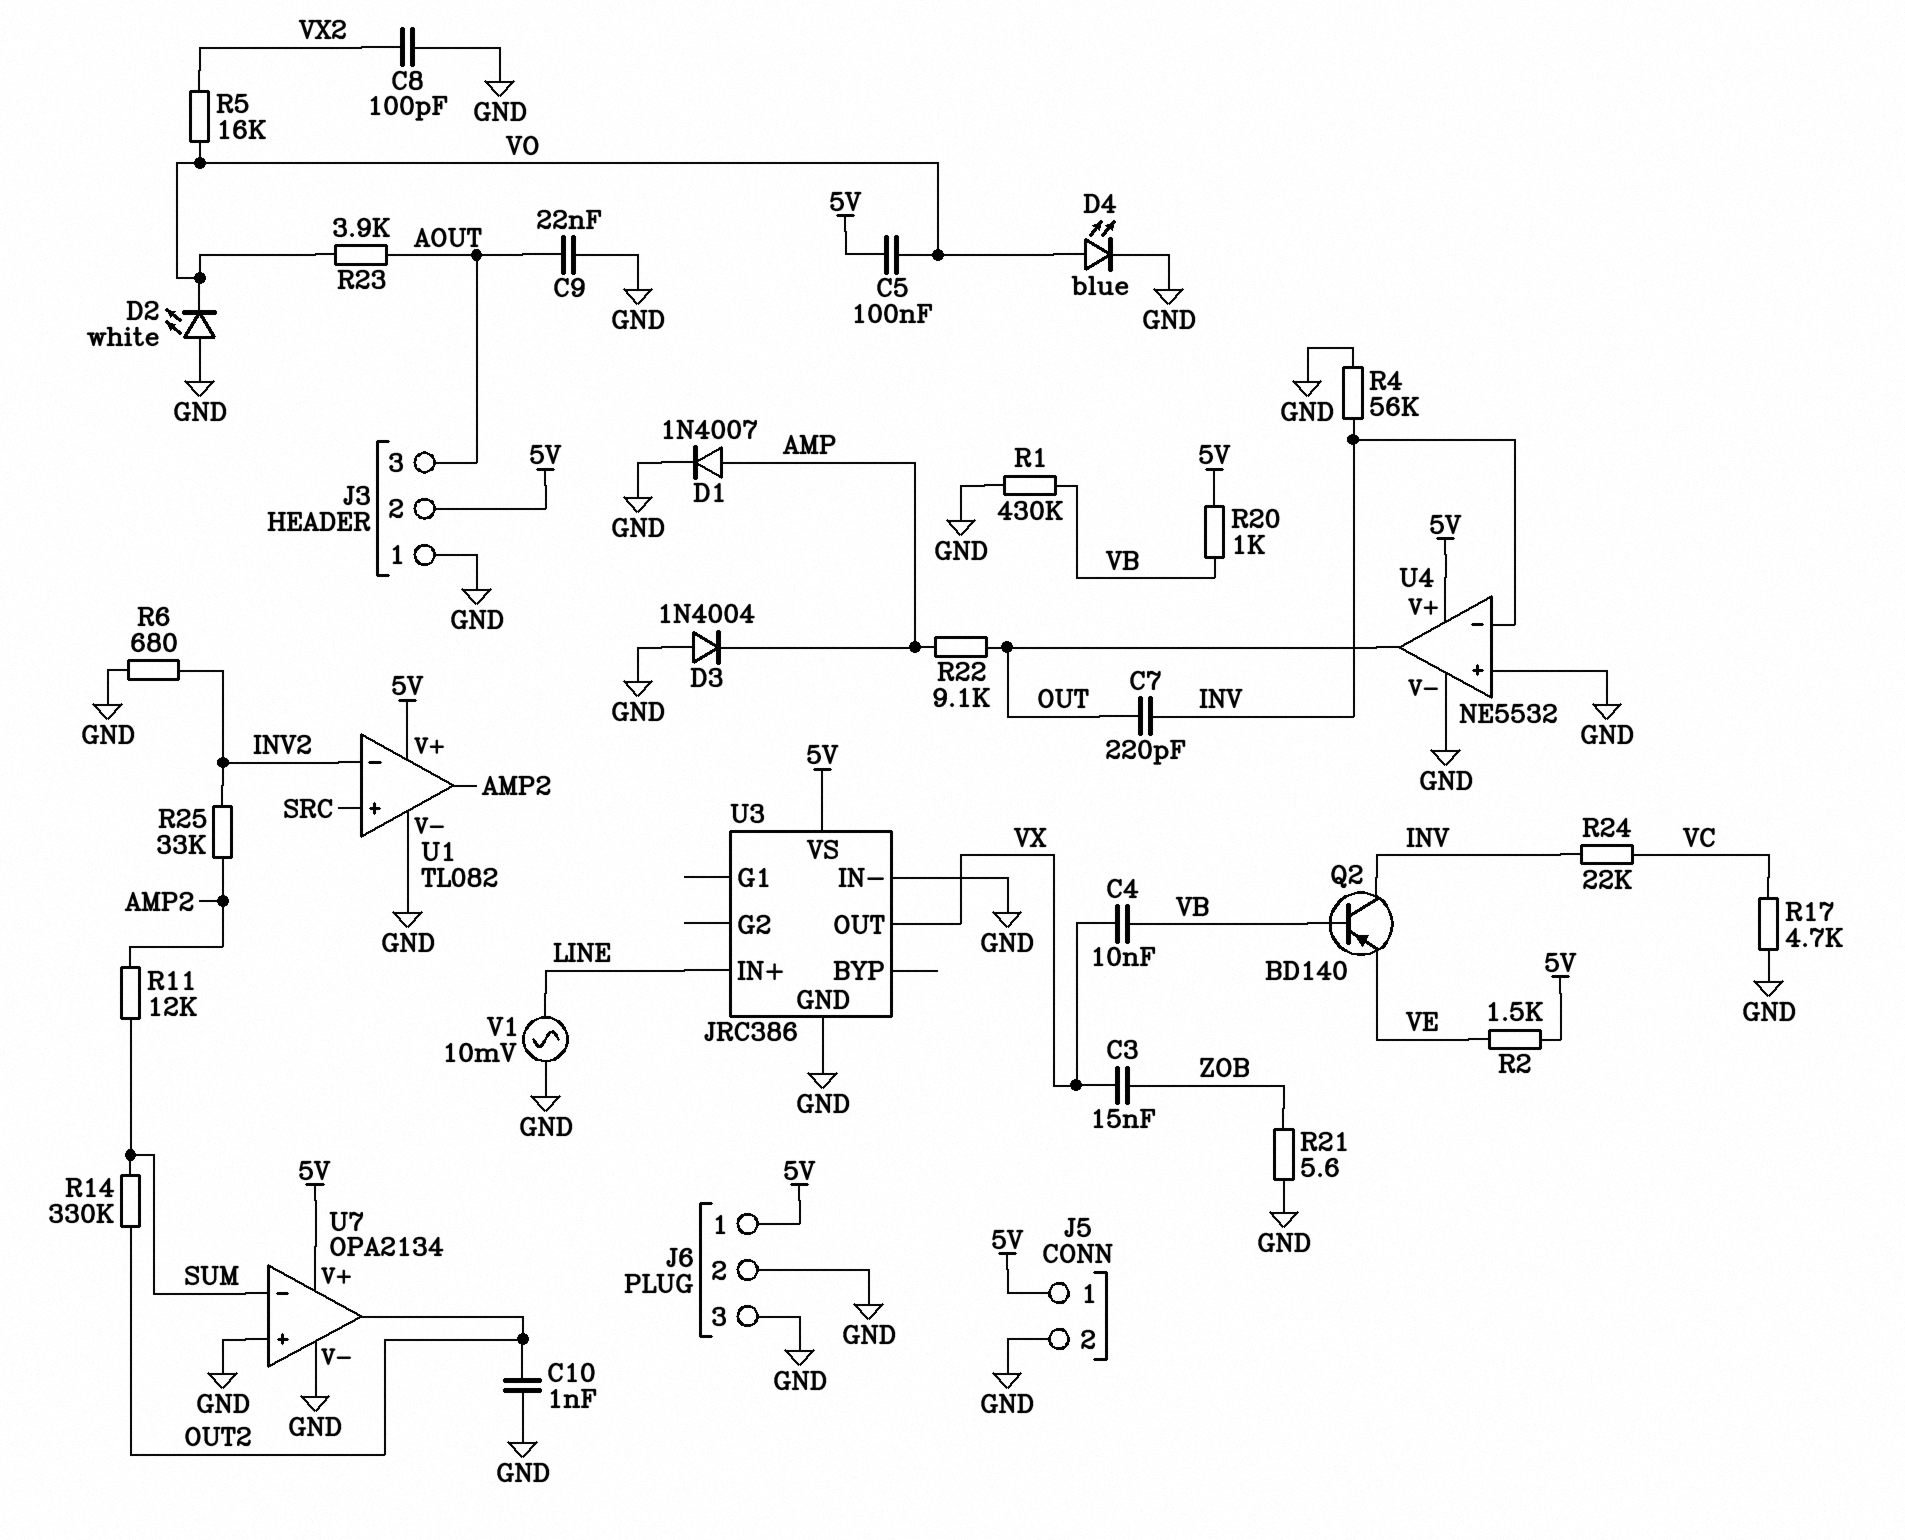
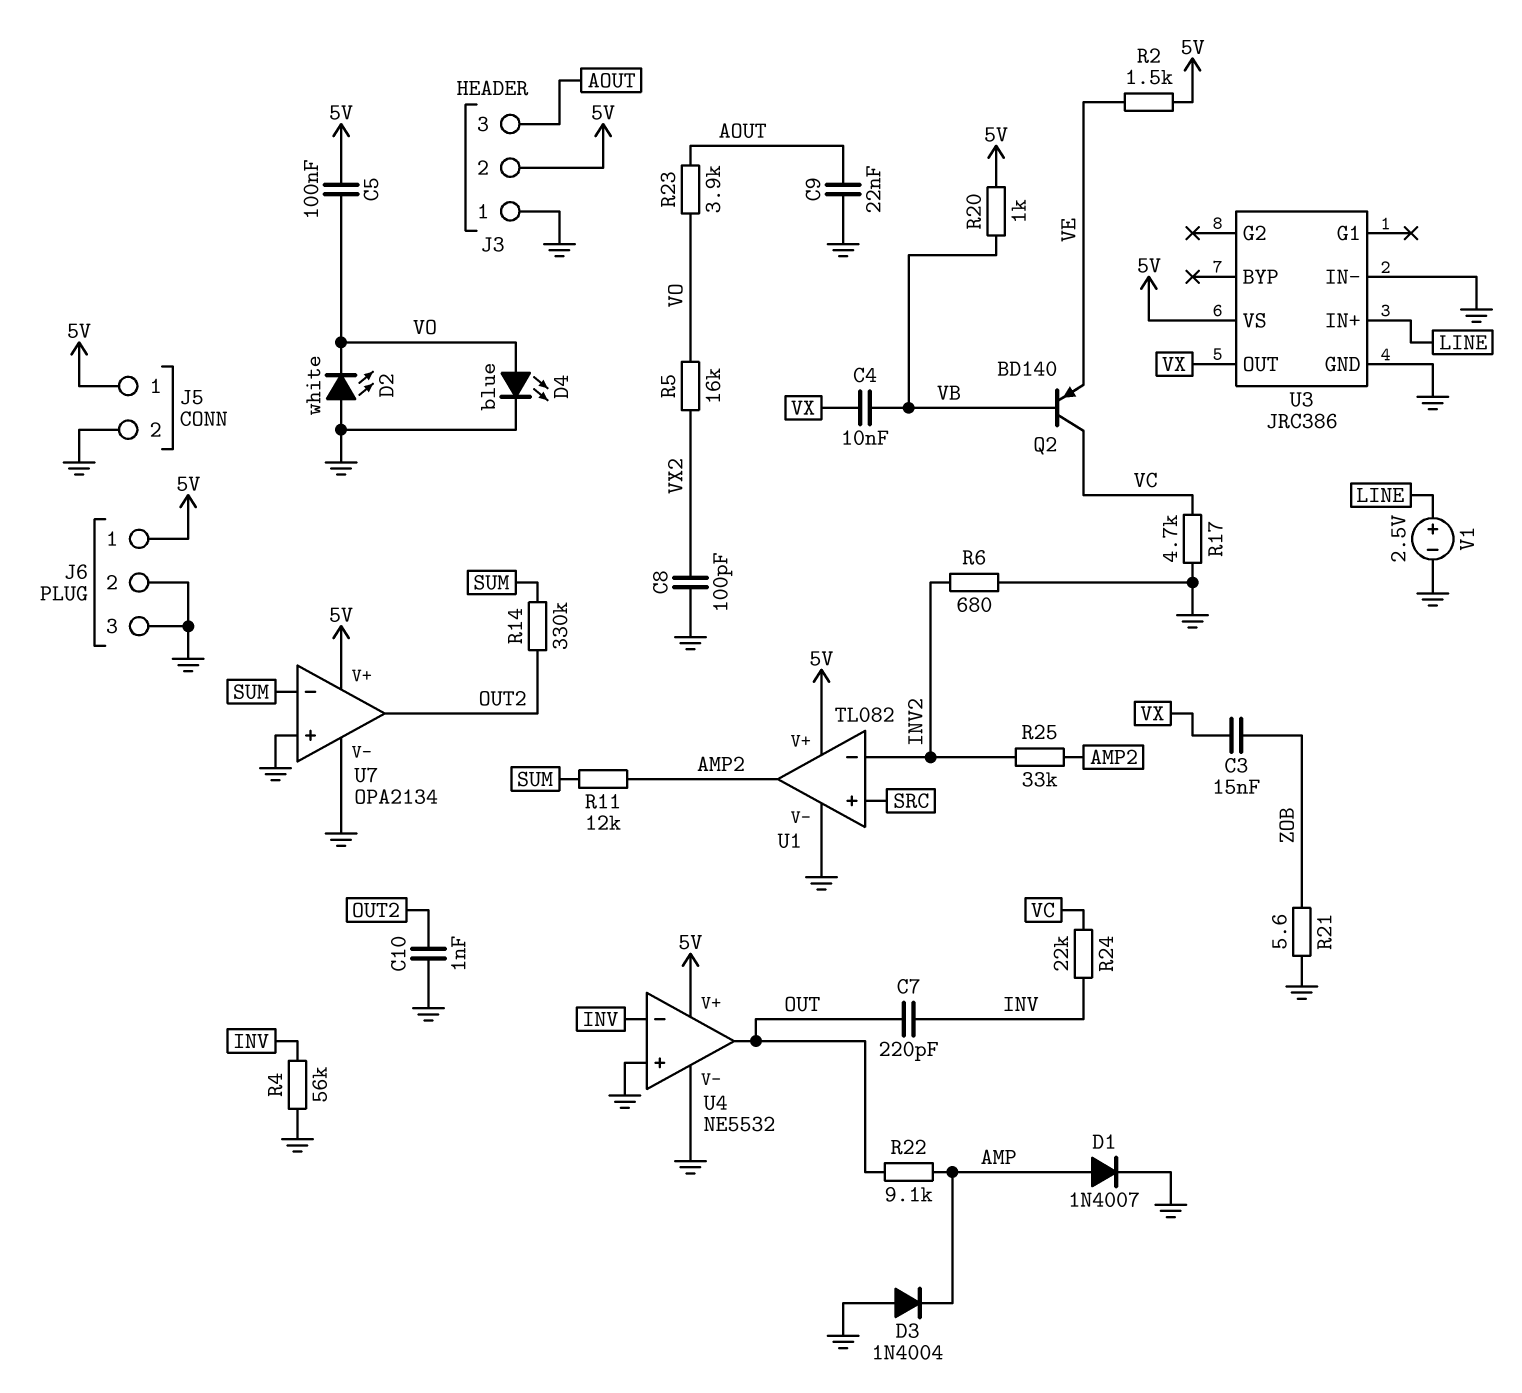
Q2: PNP BD140 (B VB, C INV, E VE) -> PNP BD140 (B VB, C VC, E VE)
R1: 430k (GND, VB) -> none
V1: AC 10mV (GND, LINE) -> 2.5V (plus LINE, minus GND)

